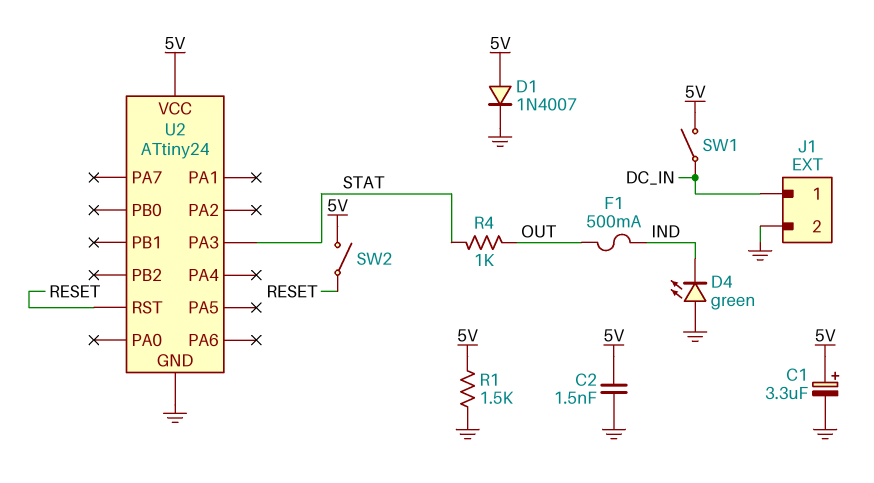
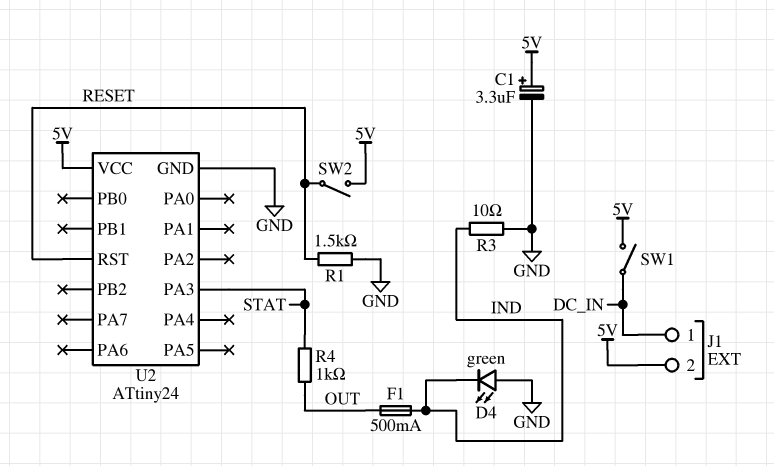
C2: 1.5nF (5V, GND) -> none
D1: diode 1N4007 (A 5V, K GND) -> none
J1 pin 2: GND -> 5V
R1: 1.5k (5V, GND) -> 1.5k (GND, RESET)
R3: none -> 10 (GND, IND)

